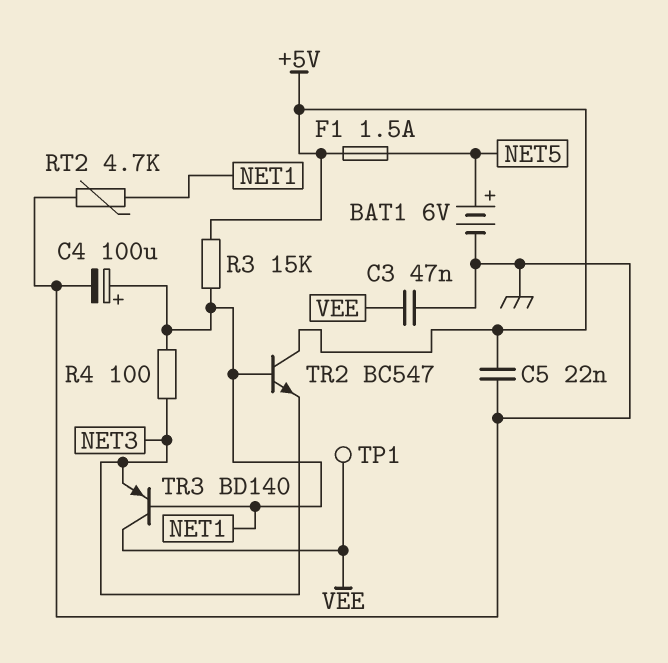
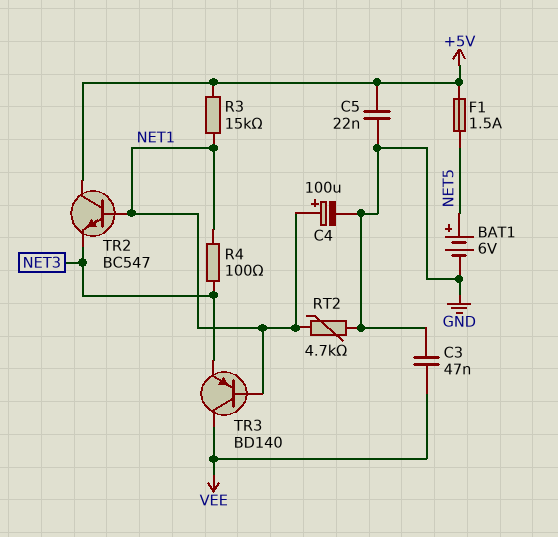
TP1: test point (VEE) -> none

